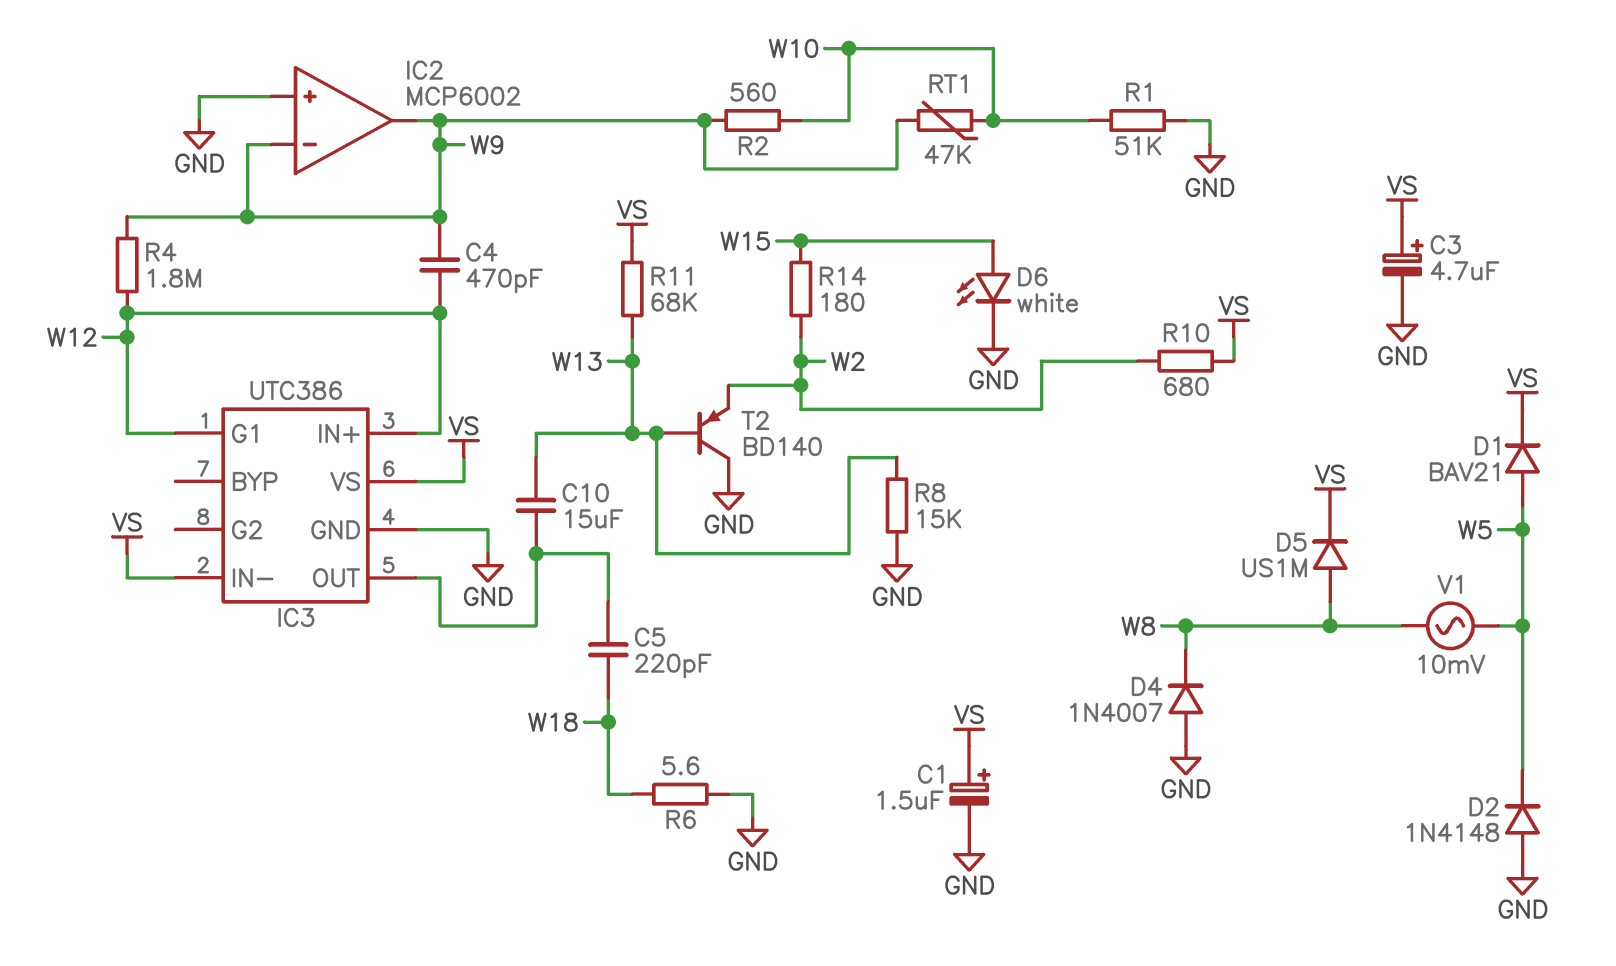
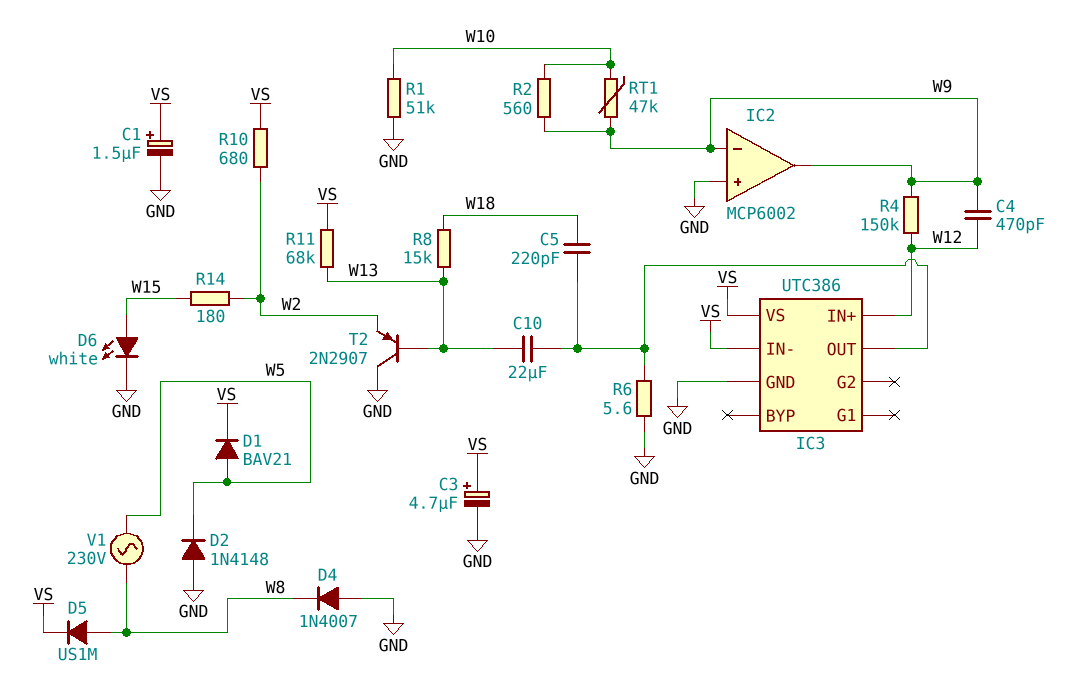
C10: 15uF (IC3/OUT, W13) -> 22uF (IC3/OUT, W13)
IC3 pin G1: W12 -> none
R4: 1.8M (W9, W12) -> 150k (W9, W12)
R6: 5.6 (GND, W18) -> 5.6 (GND, IC3/OUT)
R8: 15k (GND, W13) -> 15k (W13, W18)
T2: PNP BD140 (B W13, C GND, E W2) -> PNP 2N2907 (B W13, C GND, E W2)
V1: AC 10mV (W5, W8) -> AC 230V (W5, W8)

